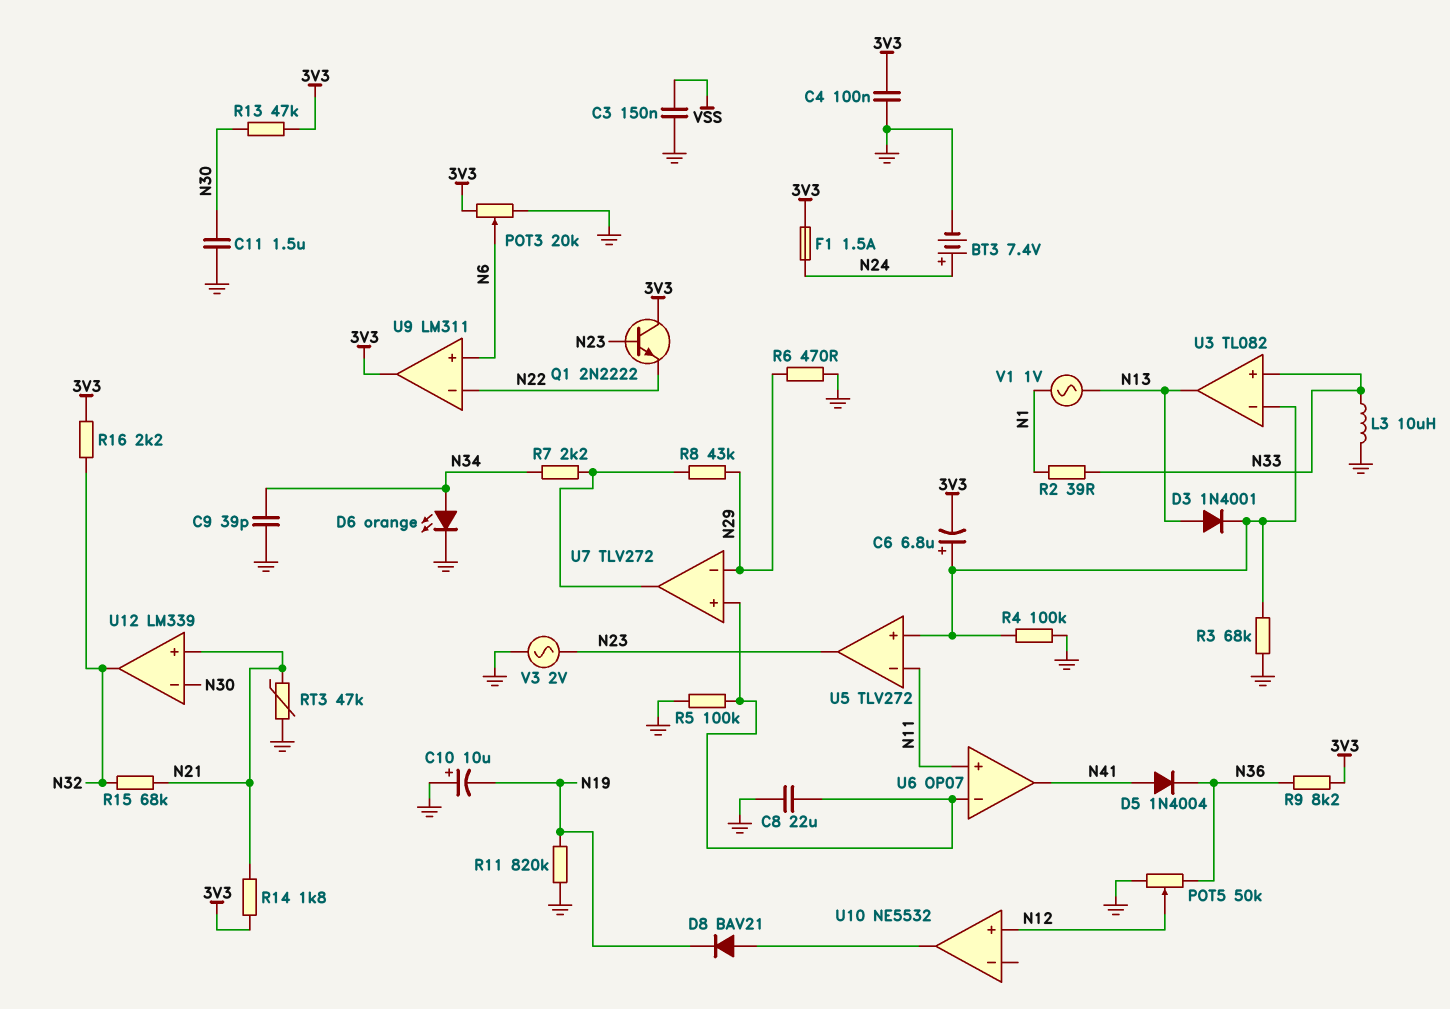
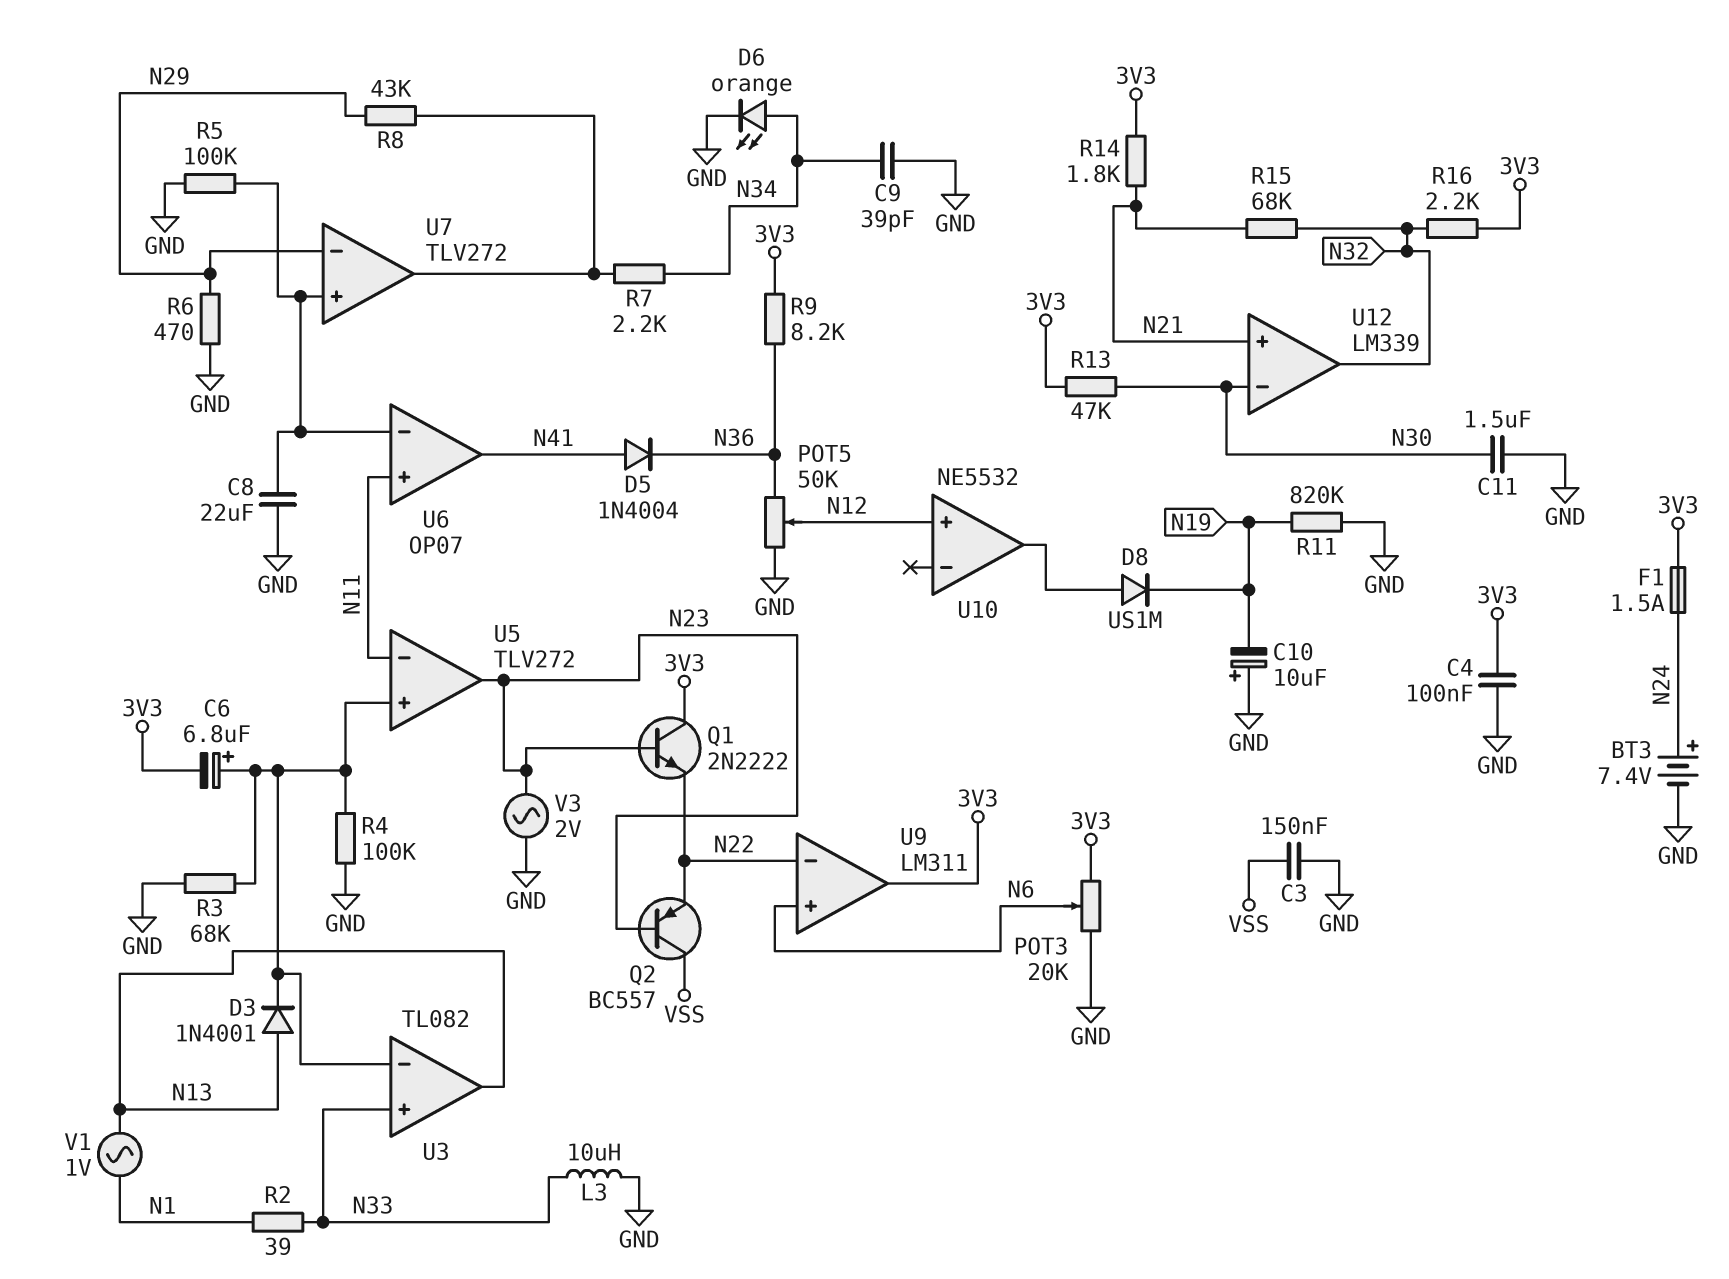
D8: diode BAV21 (A U10/out, K N19) -> diode US1M (A U10/out, K N19)
Q2: none -> PNP BC557 (B N23, C VSS, E N22)
RT3: 47k (GND, N21) -> none

